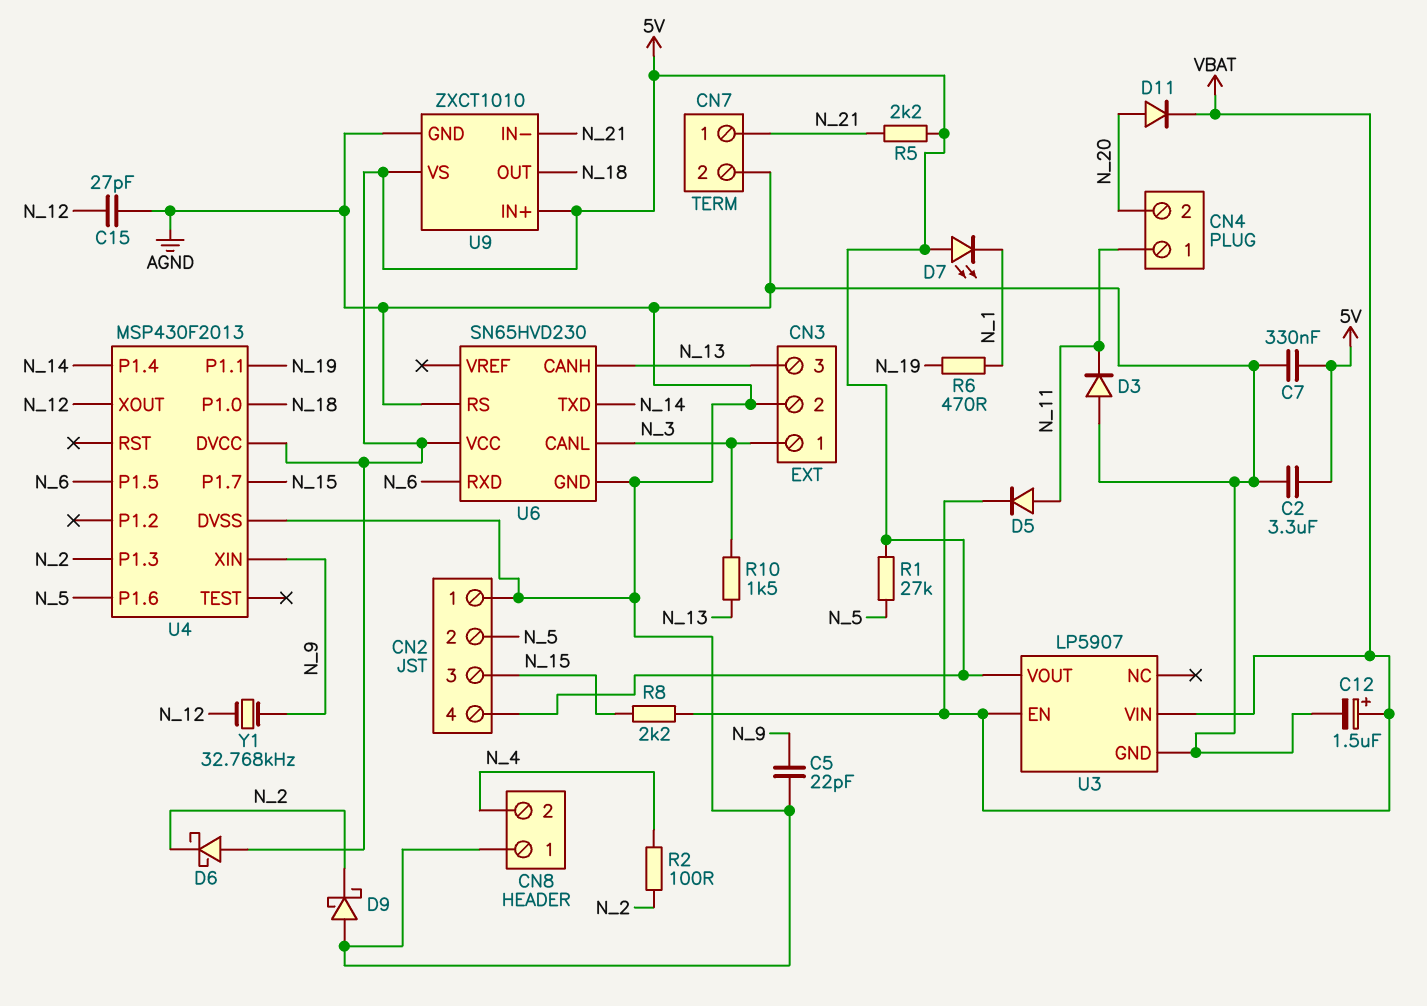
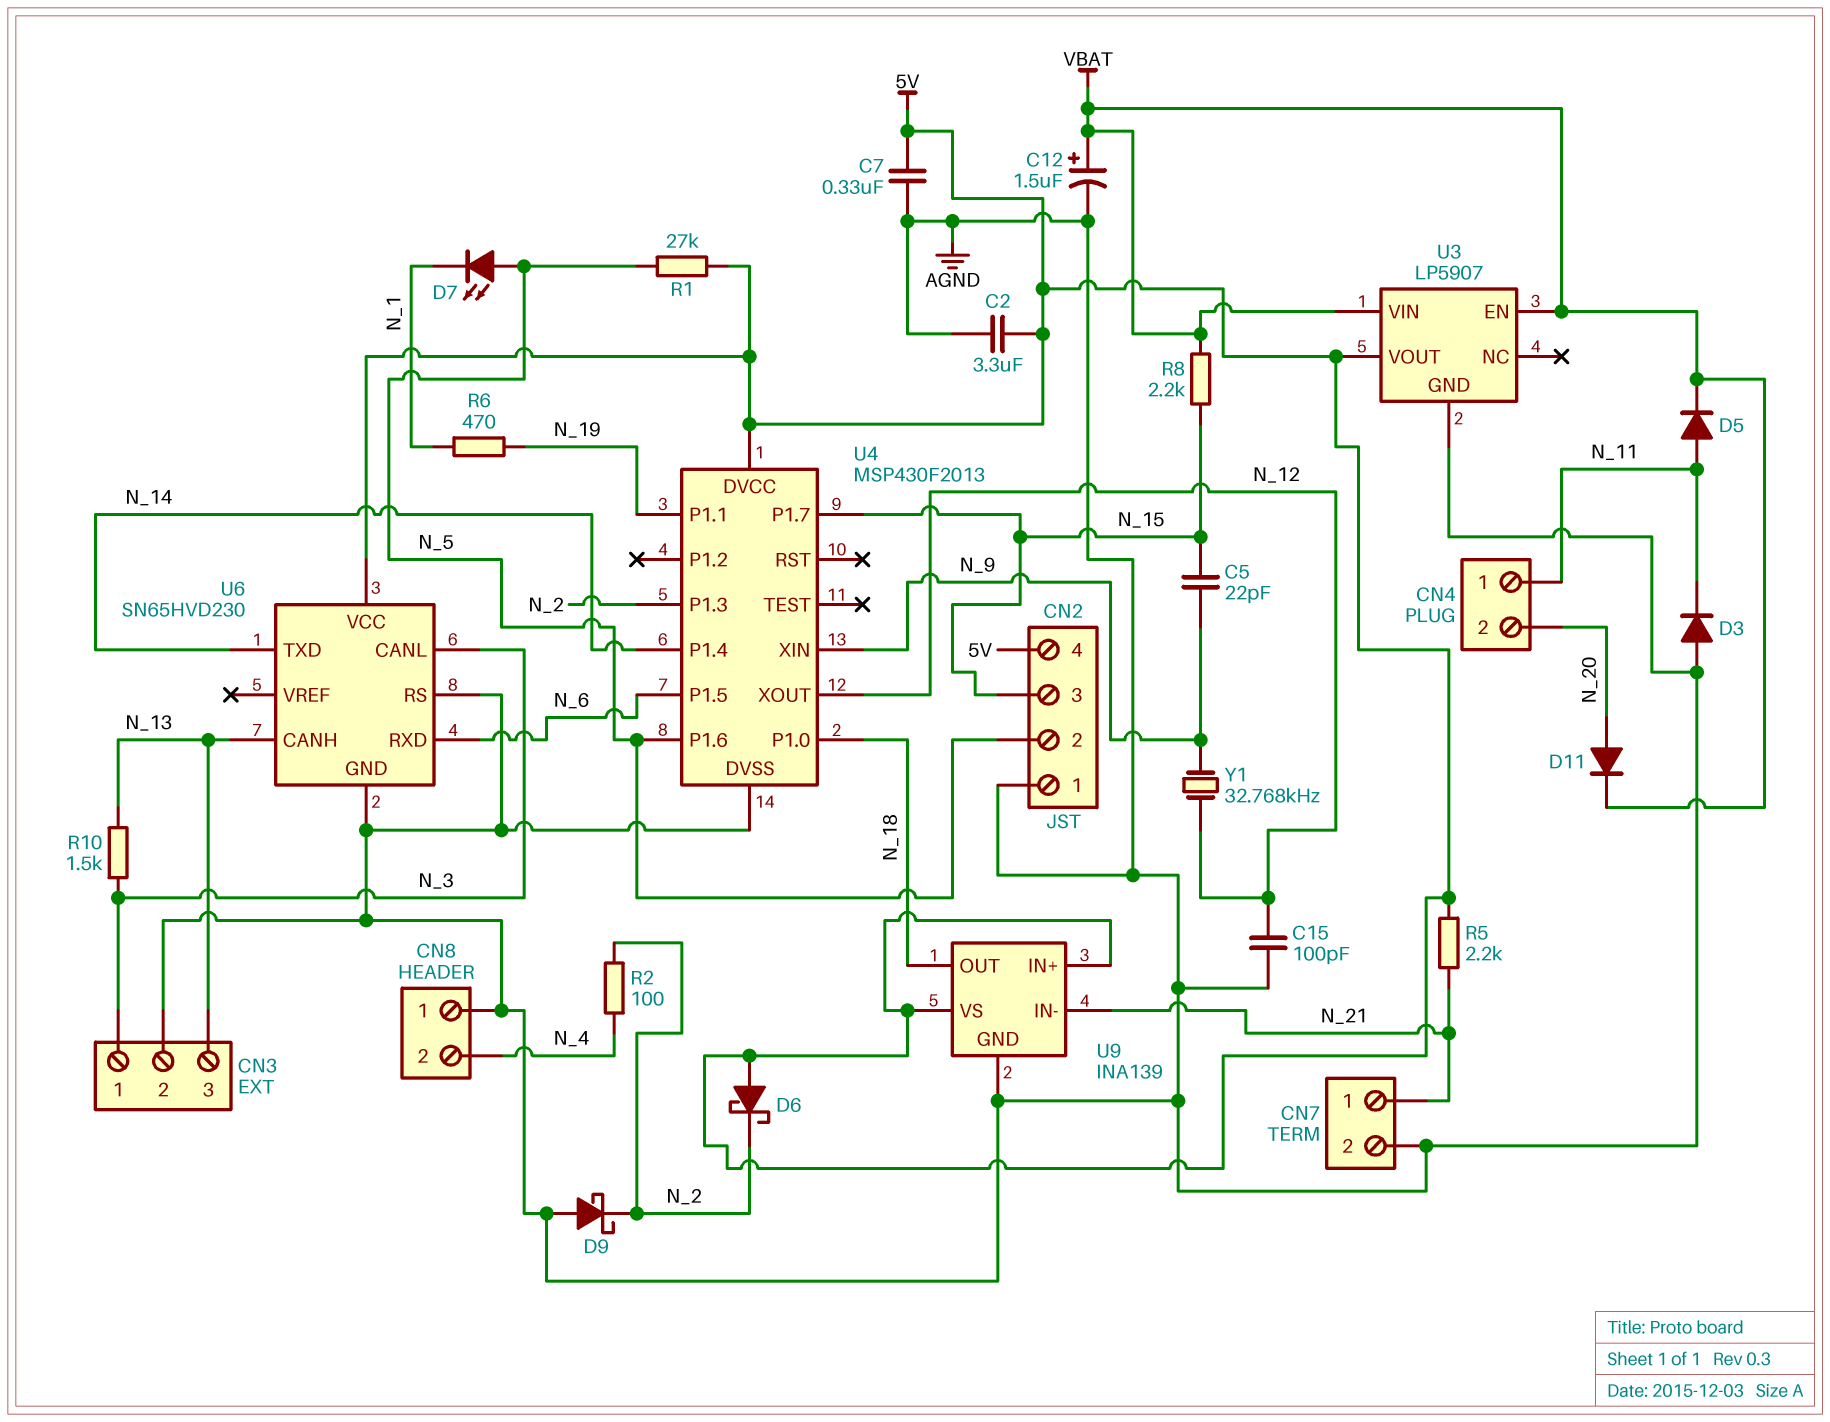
C5: 22pF (AGND, N_9) -> 22pF (N_9, N_15)
C15: 27pF (AGND, N_12) -> 100pF (AGND, N_12)
D7: LED (A 5V, K N_1) -> LED (A N_5, K N_1)
U9: ZXCT1010 -> INA139

